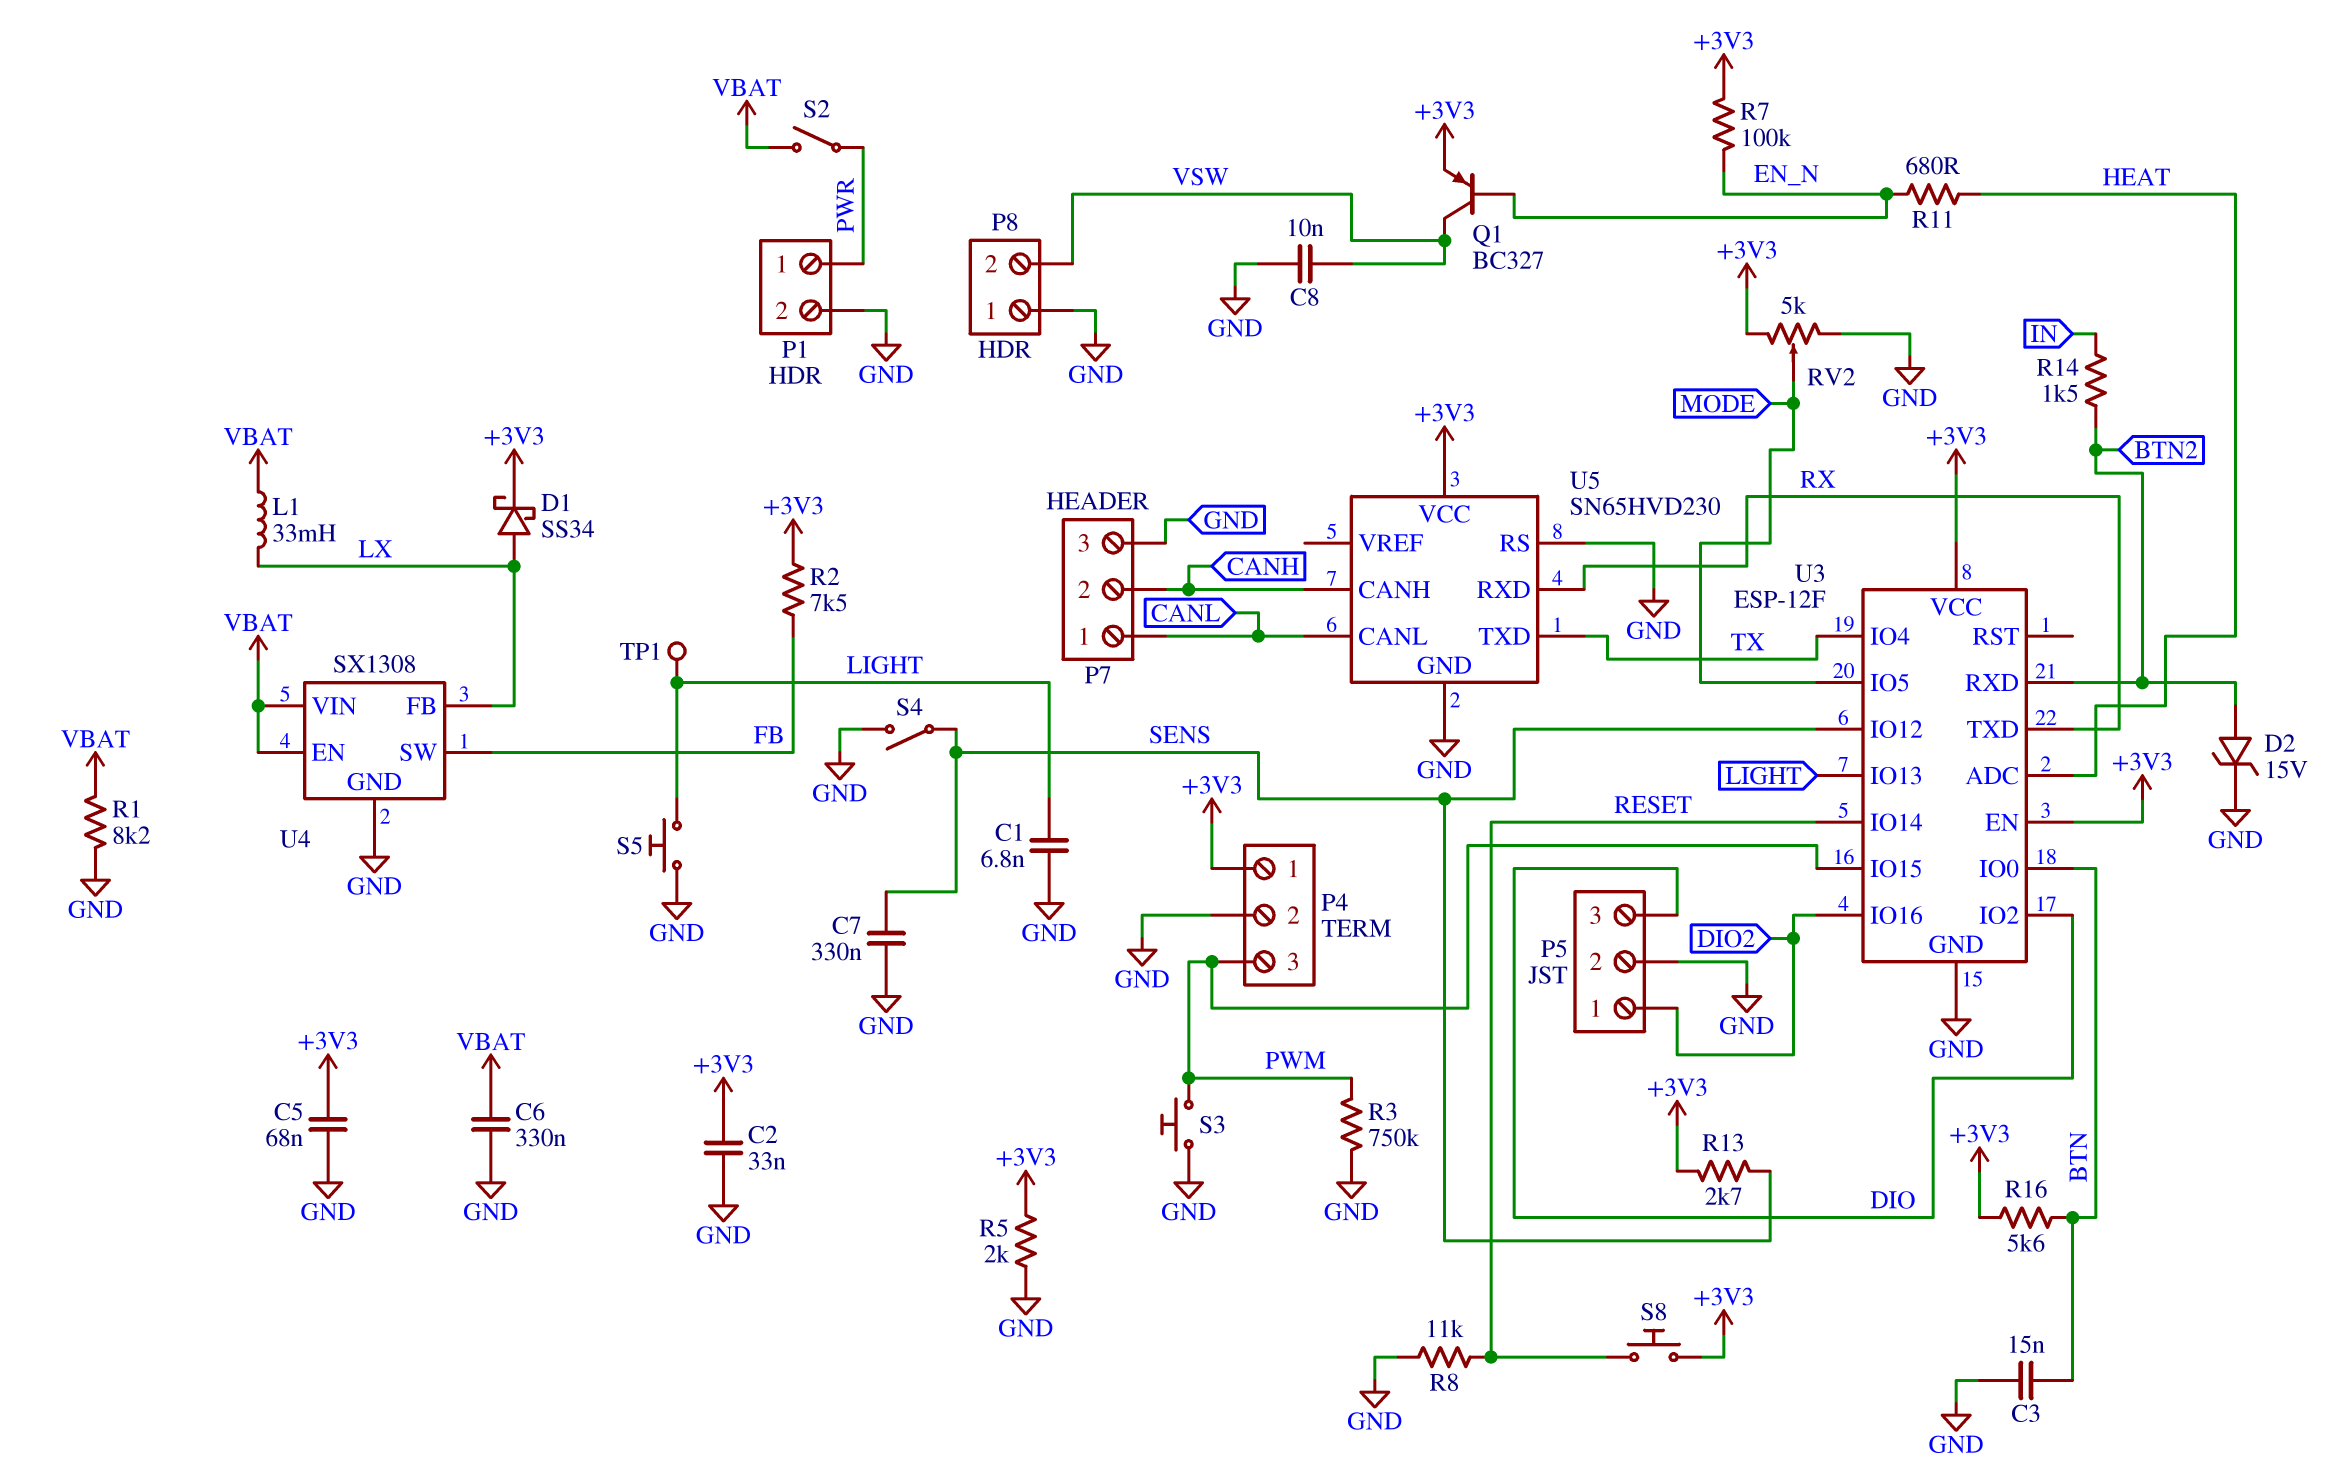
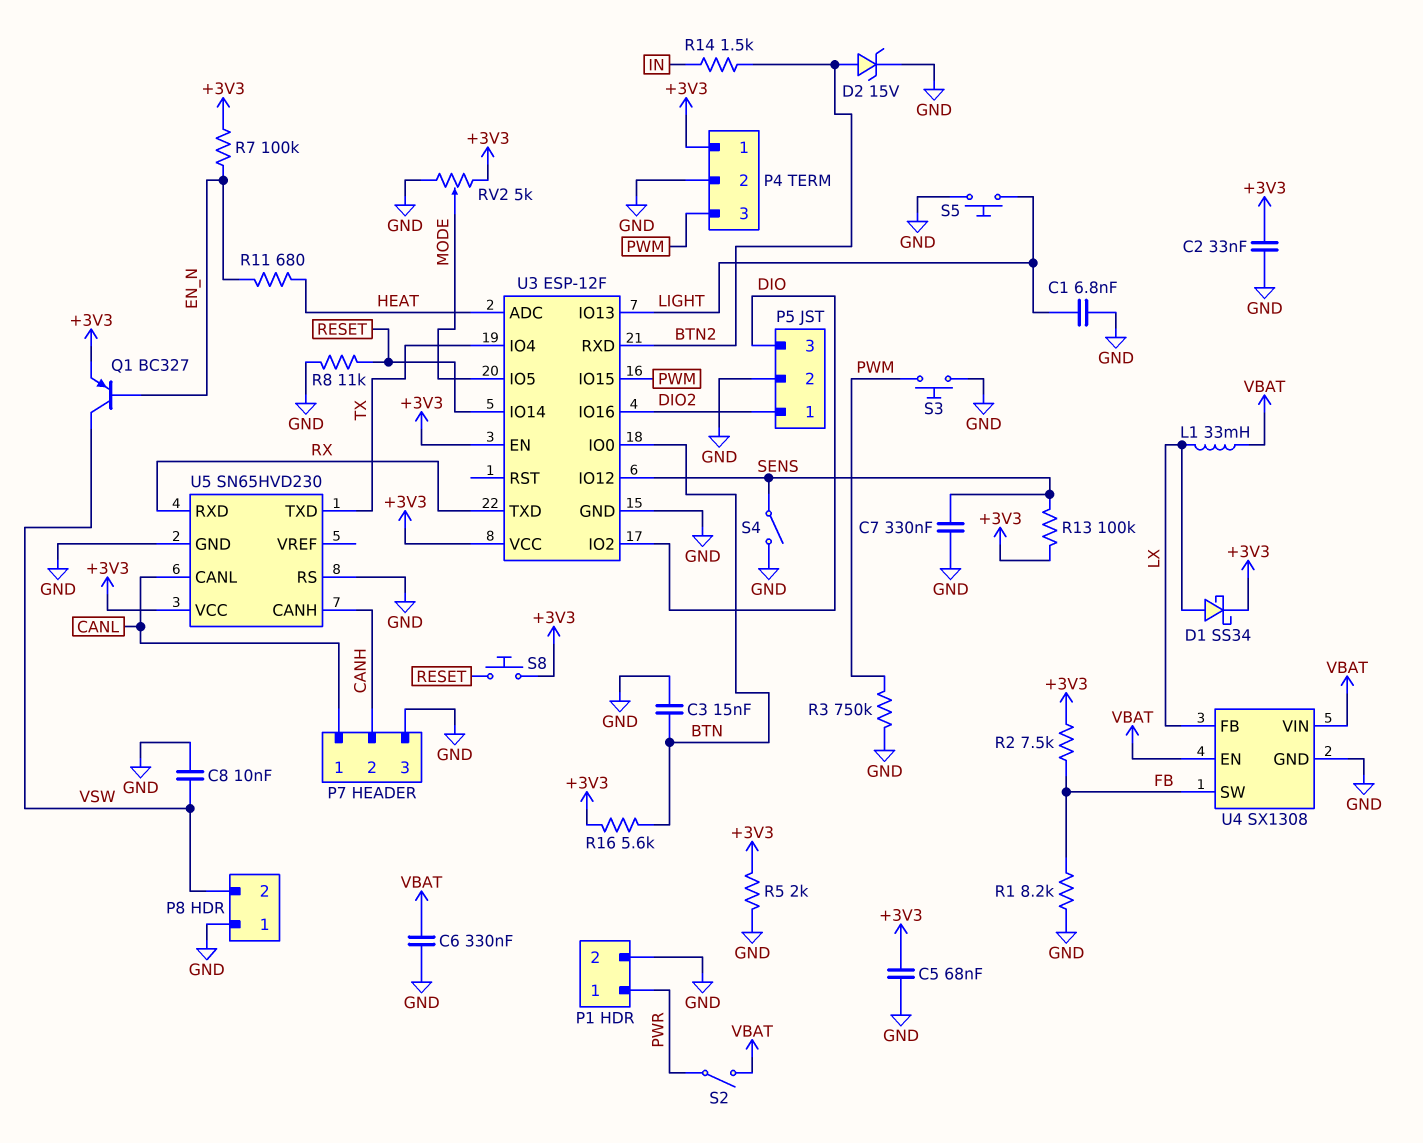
R1: 8.2k (GND, VBAT) -> 8.2k (FB, GND)
R13: 2.7k (+3V3, SENS) -> 100k (+3V3, SENS)
TP1: test point (LIGHT) -> none

